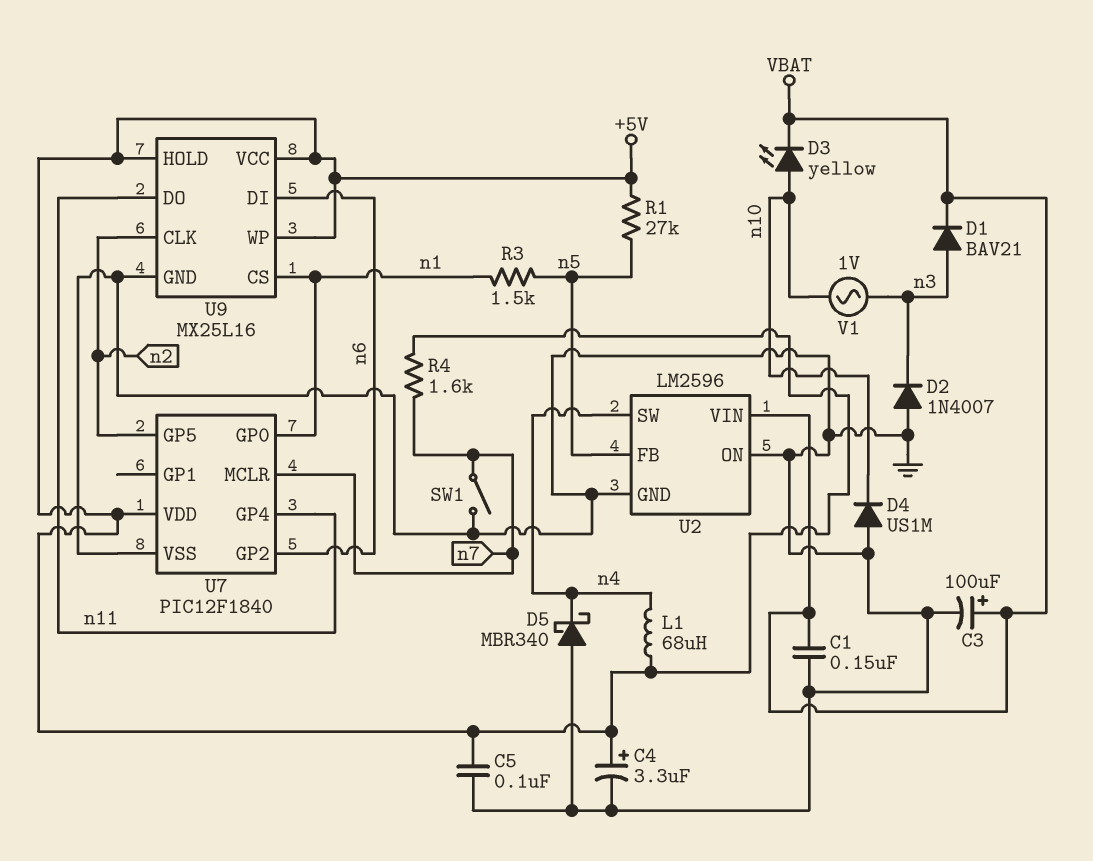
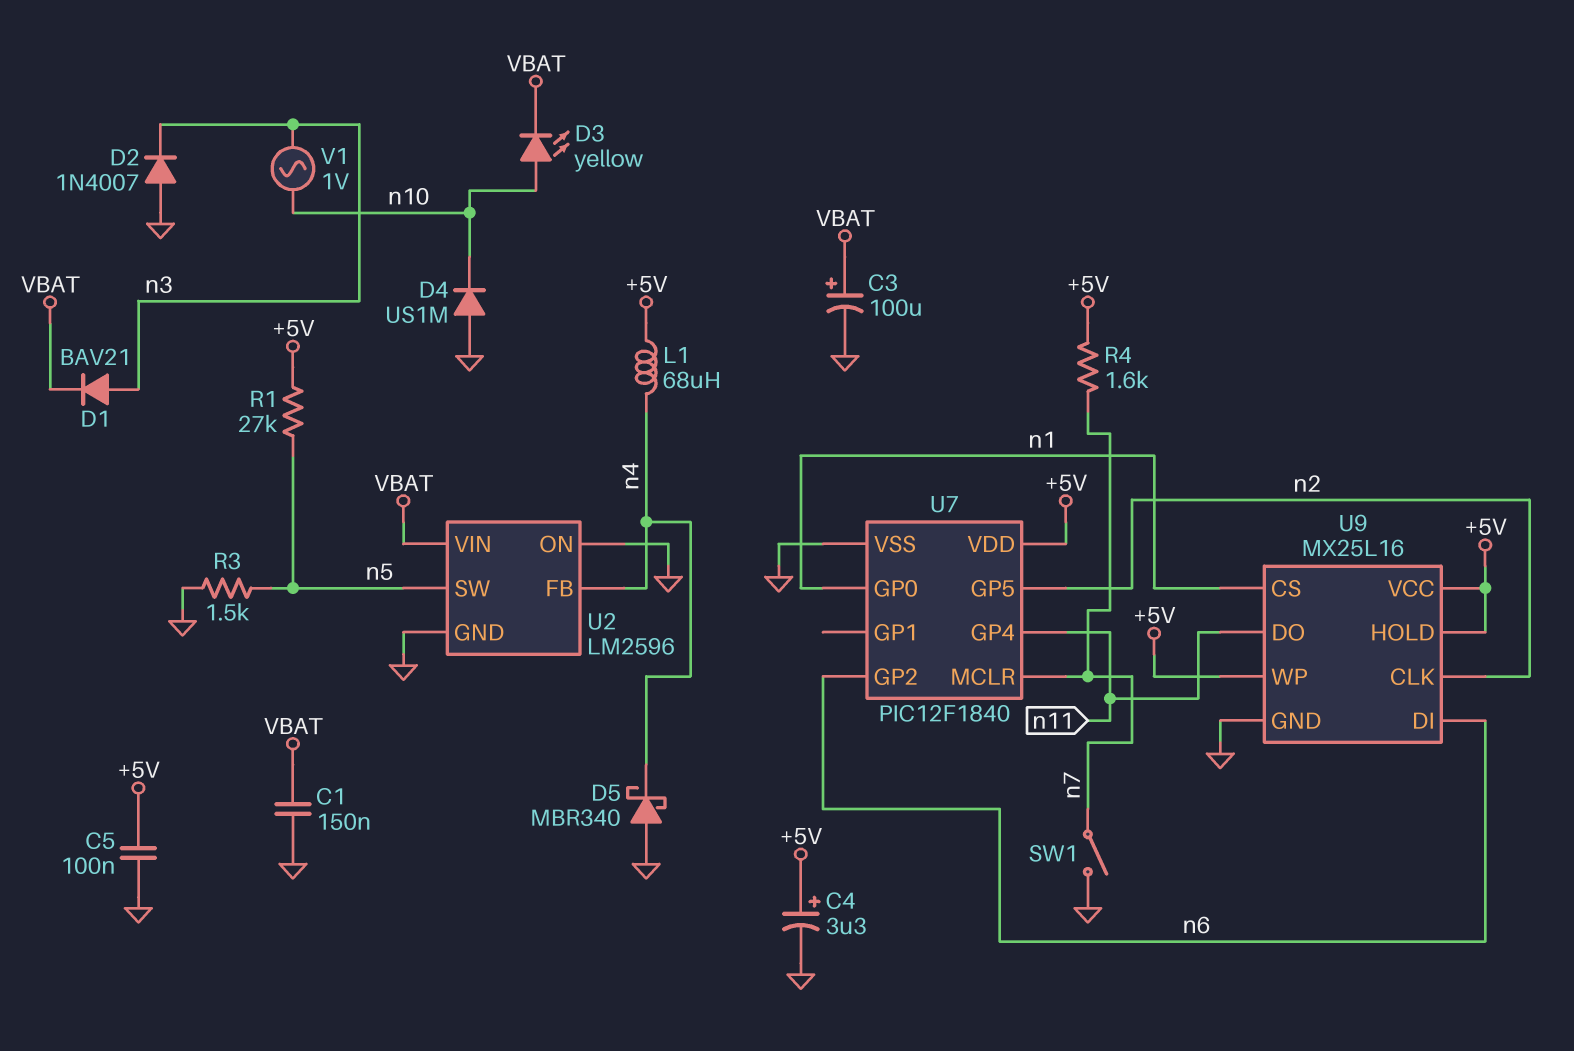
R3: 1.5k (n1, n5) -> 1.5k (GND, n5)
U2 pin FB: n5 -> n4
U2 pin SW: n4 -> n5

